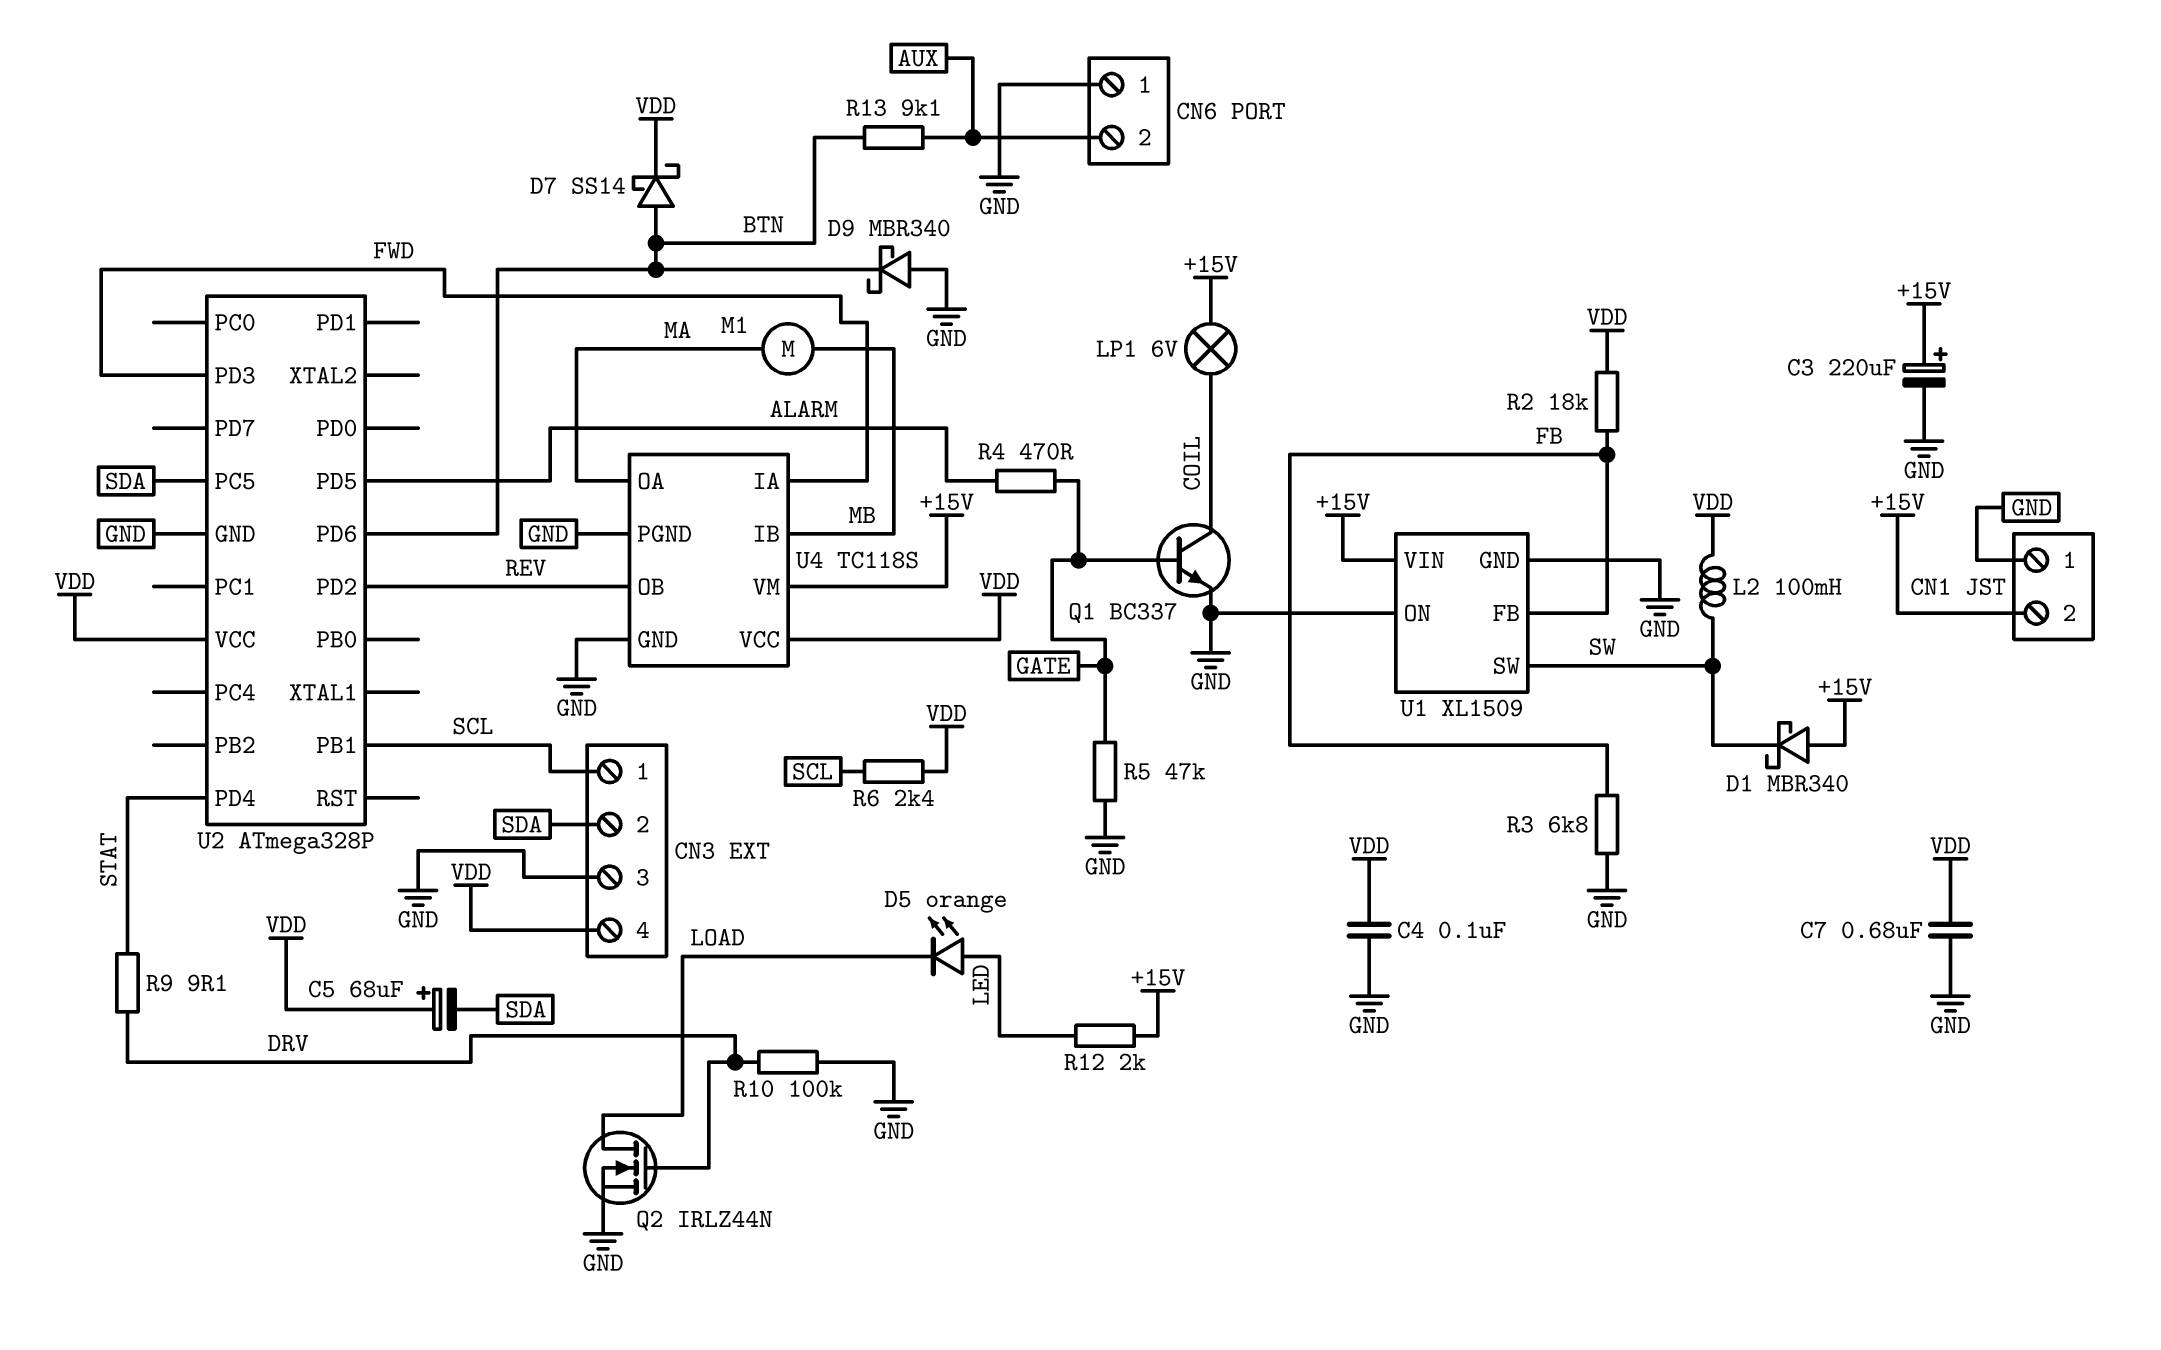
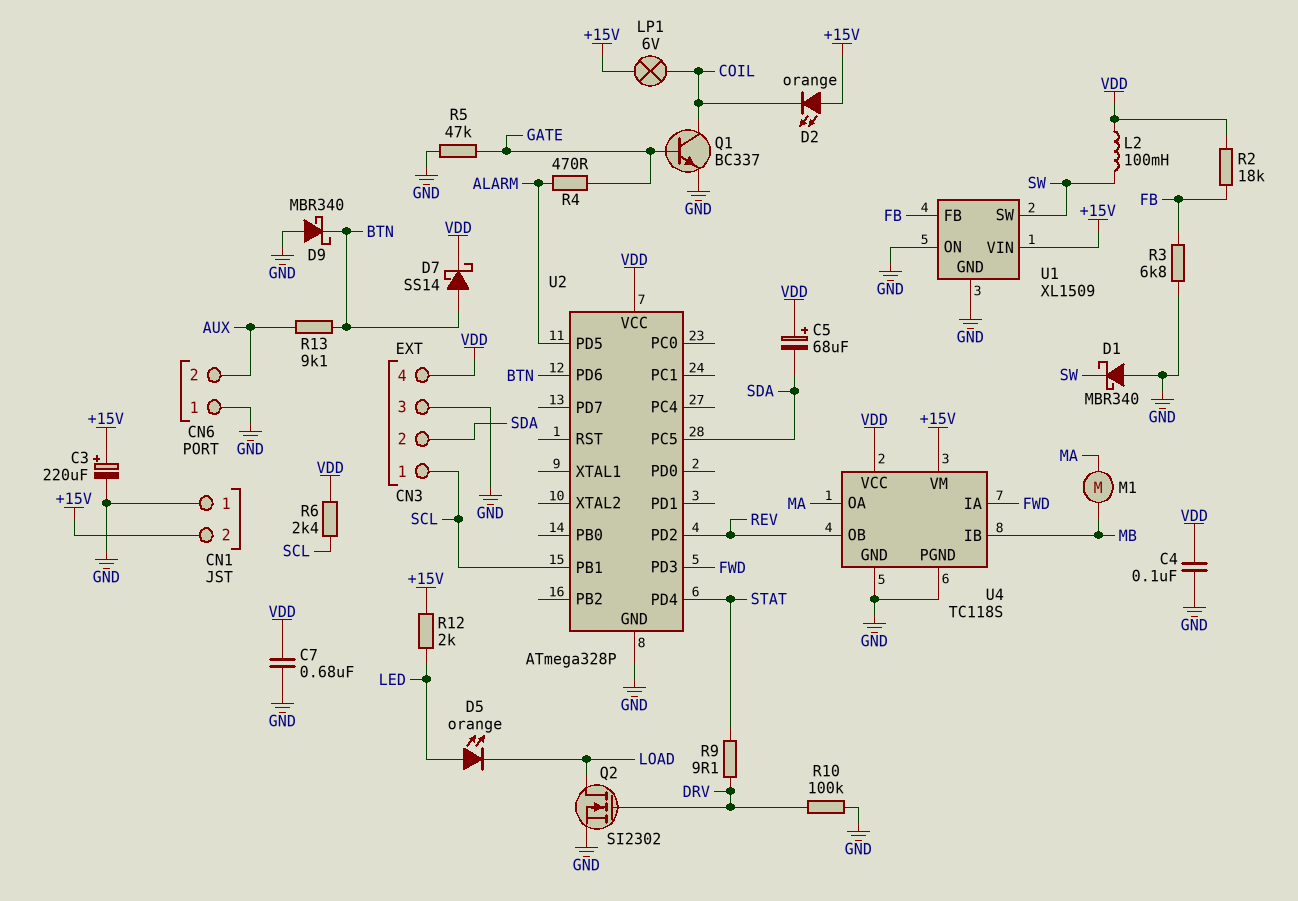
D1: schottky MBR340 (A +15V, K SW) -> schottky MBR340 (A GND, K SW)
D2: none -> LED orange (A +15V, K COIL)
Q2: NMOS IRLZ44N (G DRV, D LOAD, S GND) -> NMOS SI2302 (G DRV, D LOAD, S GND)

